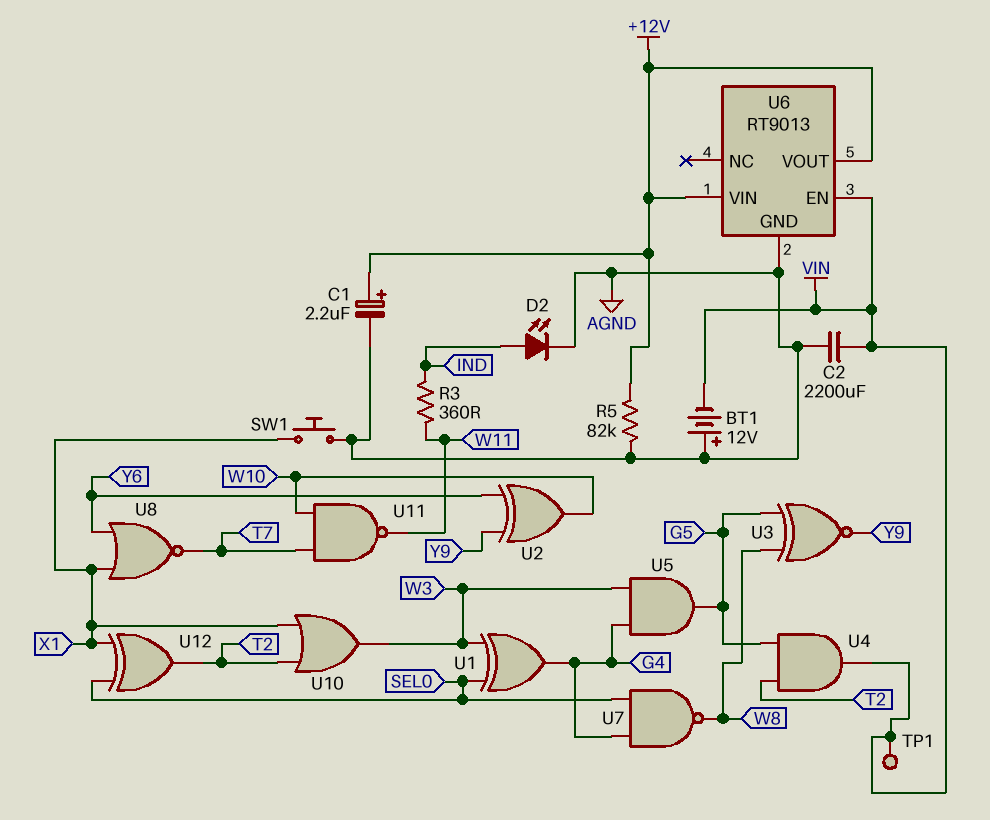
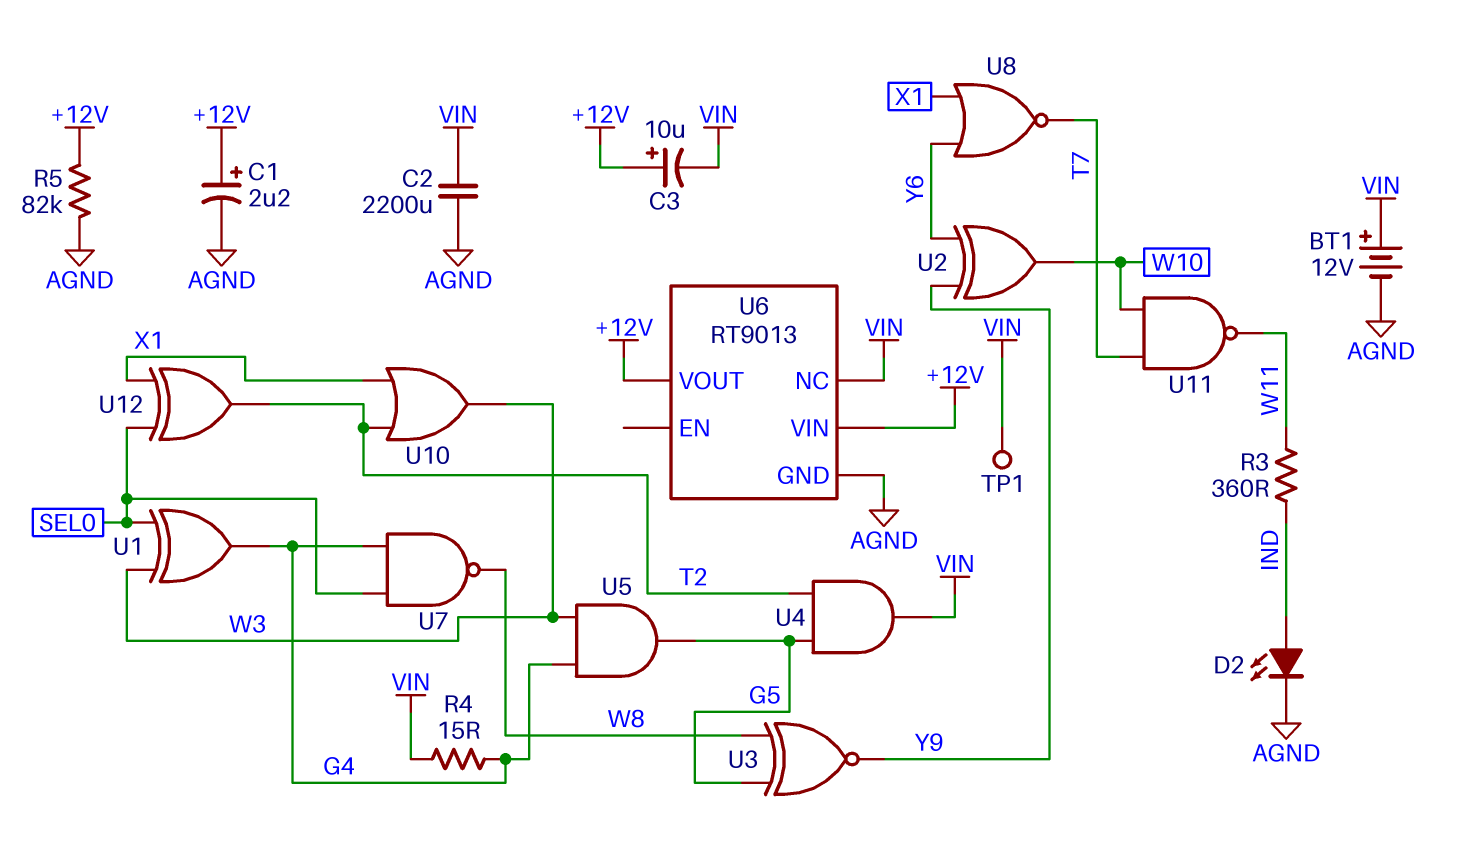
BT1: 12V (plus AGND, minus VIN) -> 12V (plus VIN, minus AGND)
C3: none -> 10uF (plus +12V, minus VIN)
R4: none -> 15 (G4, VIN)
SW1: button (AGND, X1) -> none
U6 pin EN: VIN -> none
U6 pin NC: none -> VIN

